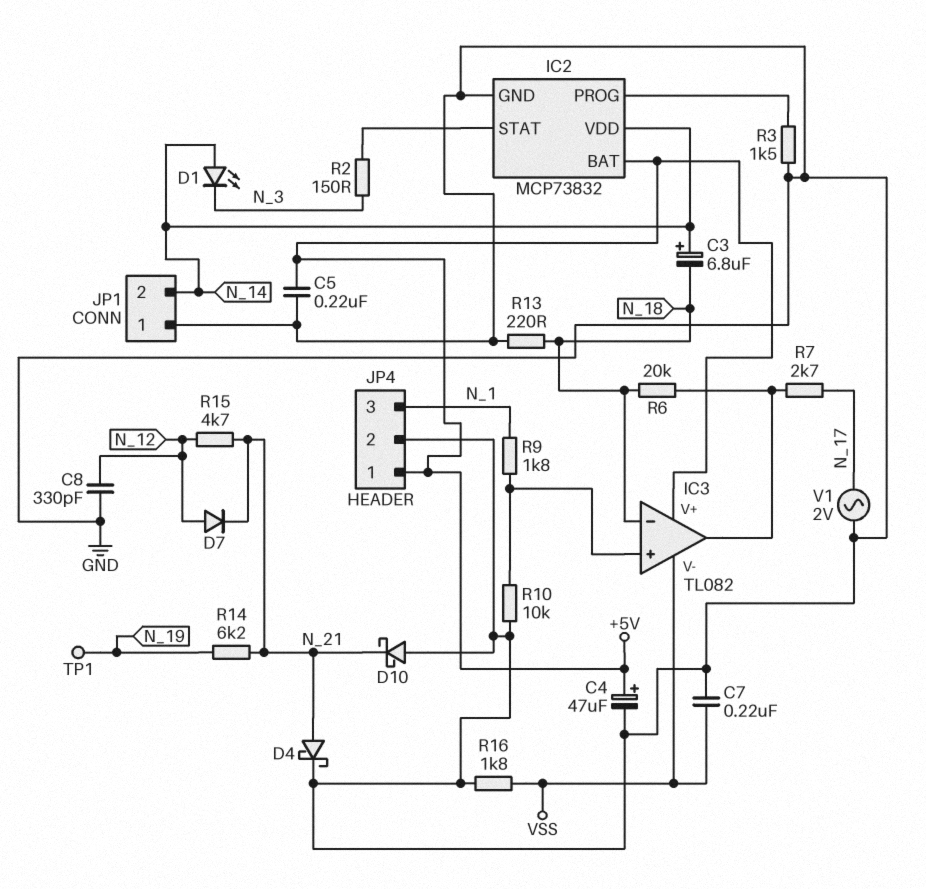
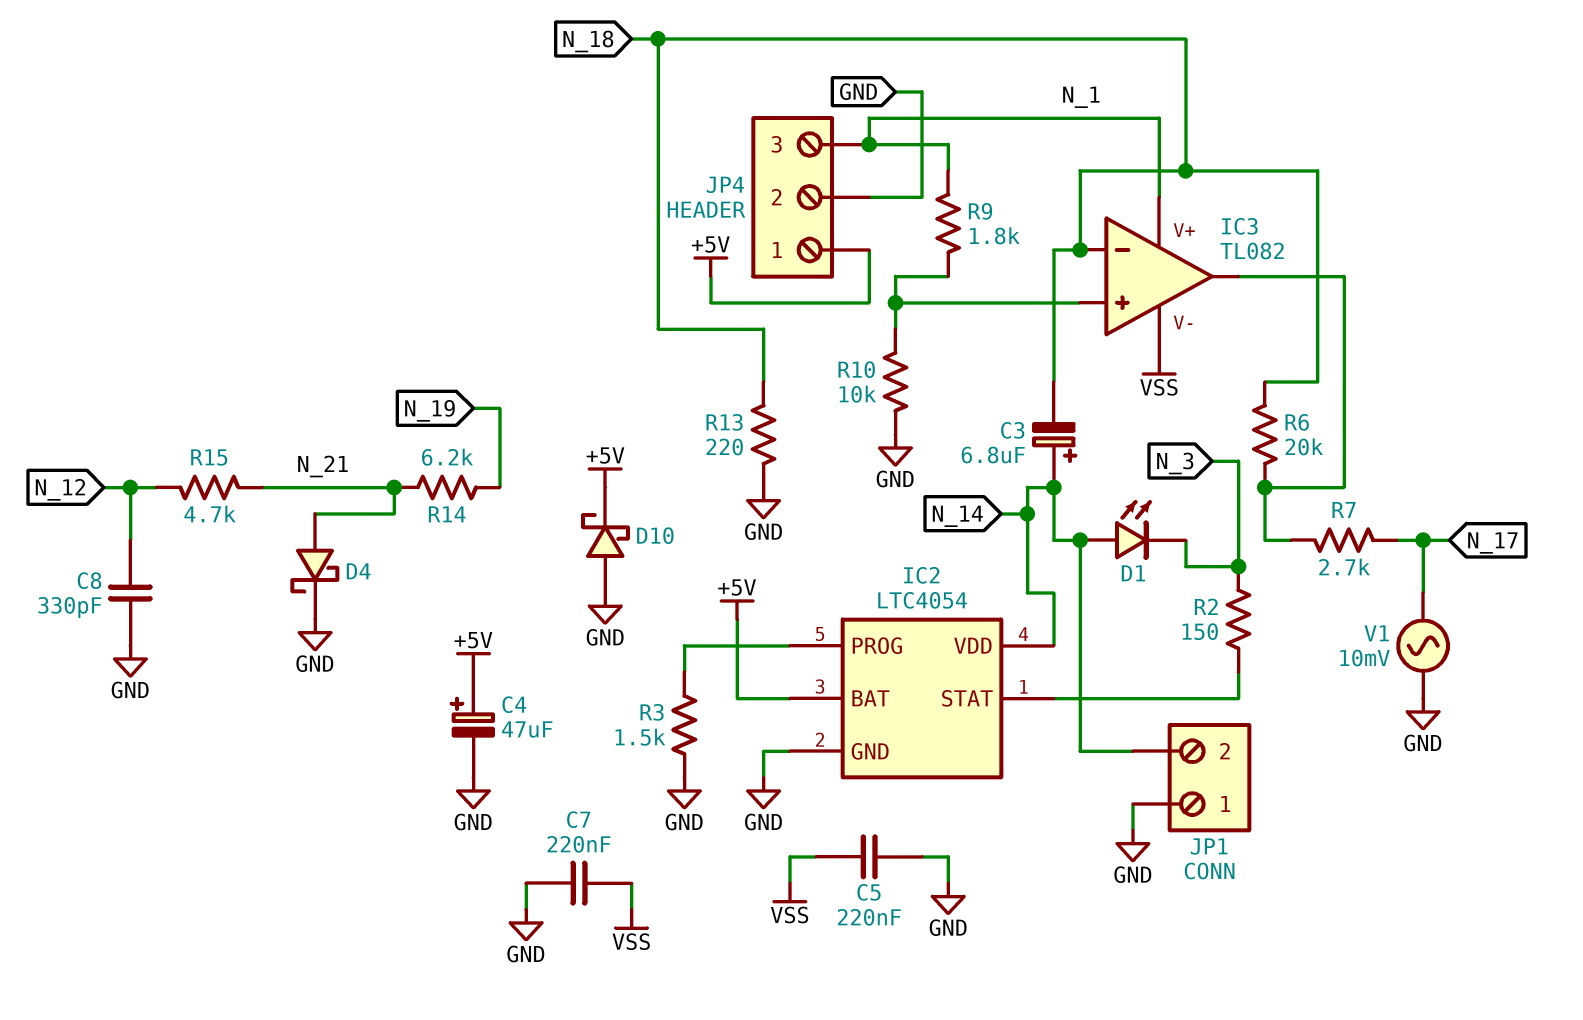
C5: 220nF (+5V, GND) -> 220nF (GND, VSS)
D7: diode (A N_12, K N_21) -> none
D10: schottky (A GND, K N_21) -> schottky (A GND, K +5V)
IC2: MCP73832 -> LTC4054
IC3 pin V+: +5V -> N_1
R16: 1.8k (GND, VSS) -> none
TP1: test point (N_19) -> none
V1: AC 2V (GND, N_17) -> AC 10mV (GND, N_17)

